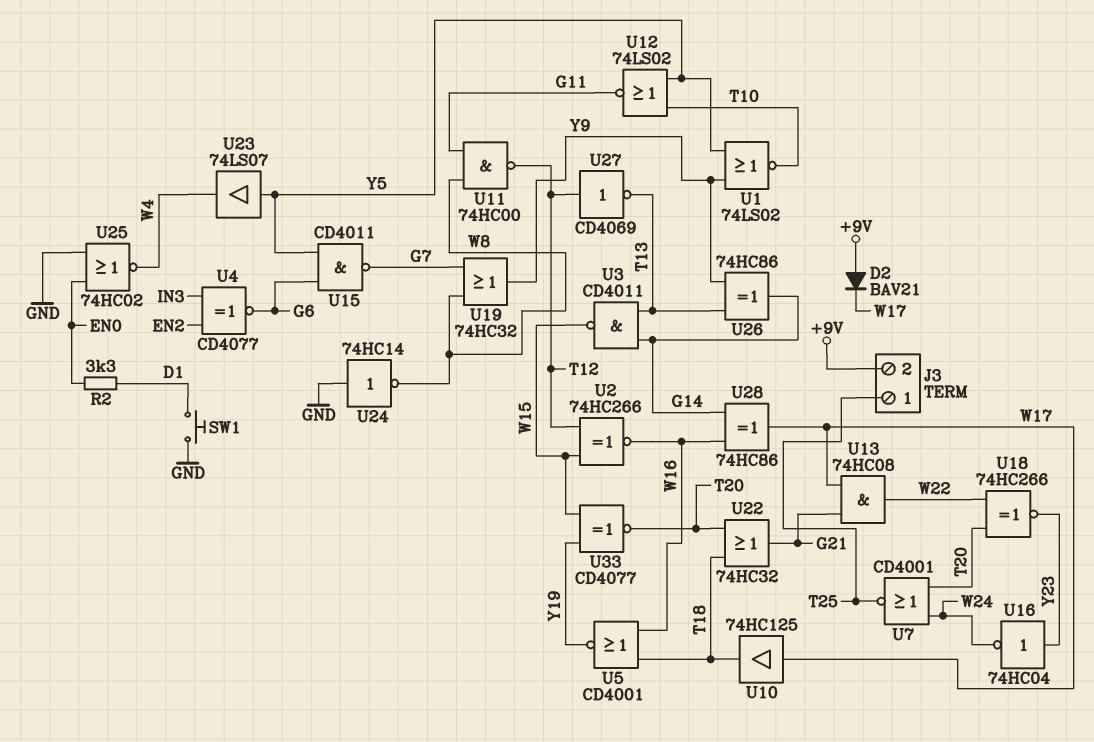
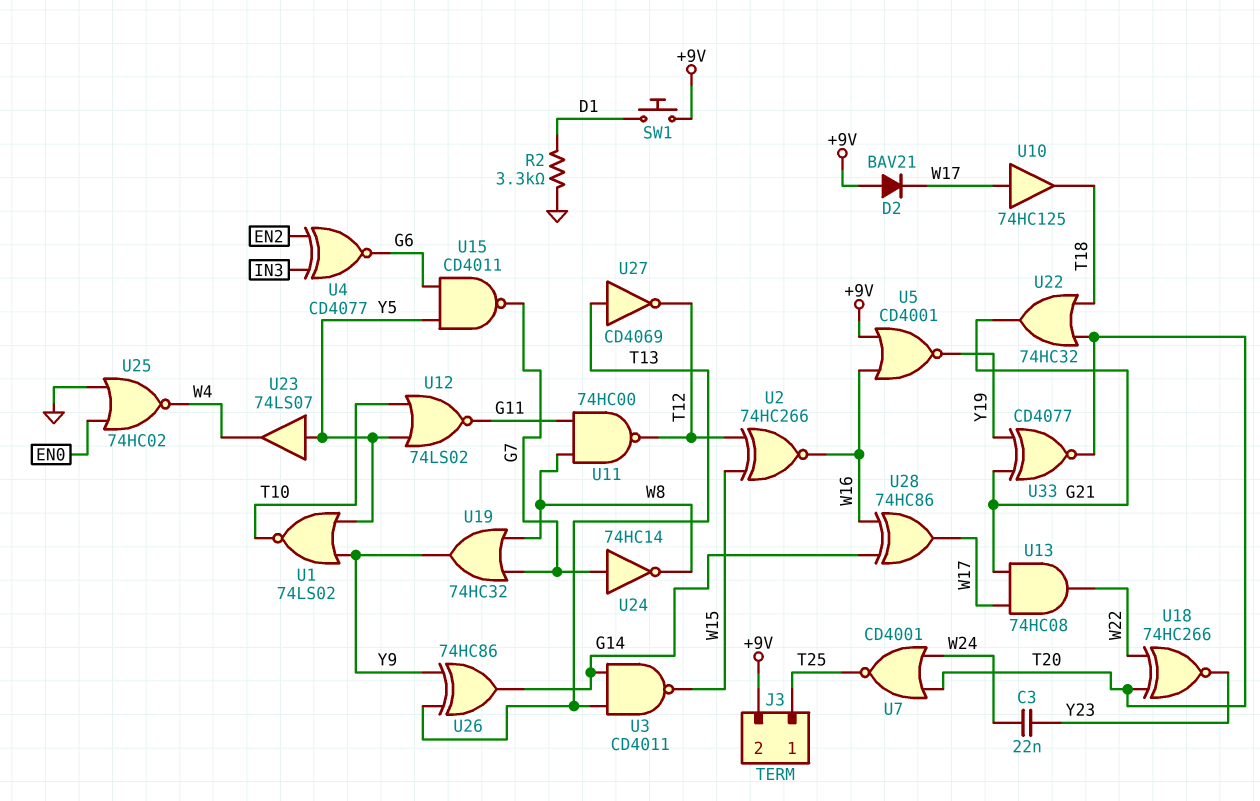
C3: none -> 22nF (W24, Y23)
R2: 3.3k (D1, EN0) -> 3.3k (D1, GND)
SW1: button (D1, GND) -> button (+9V, D1)
U5: NOR CD4001 (in T18, in W16, out Y19) -> NOR CD4001 (in +9V, in W16, out Y19)
U16: NOT 74HC04 (in Y23, out W24) -> none
U24: NOT 74HC14 (in GND, out W8) -> NOT 74HC14 (in G7, out W8)
U27: NOT CD4069 (in T12, out T13) -> NOT CD4069 (in T13, out T12)
U33: XNOR CD4077 (in W15, in Y19, out T20) -> XNOR CD4077 (in G21, in Y19, out T20)

